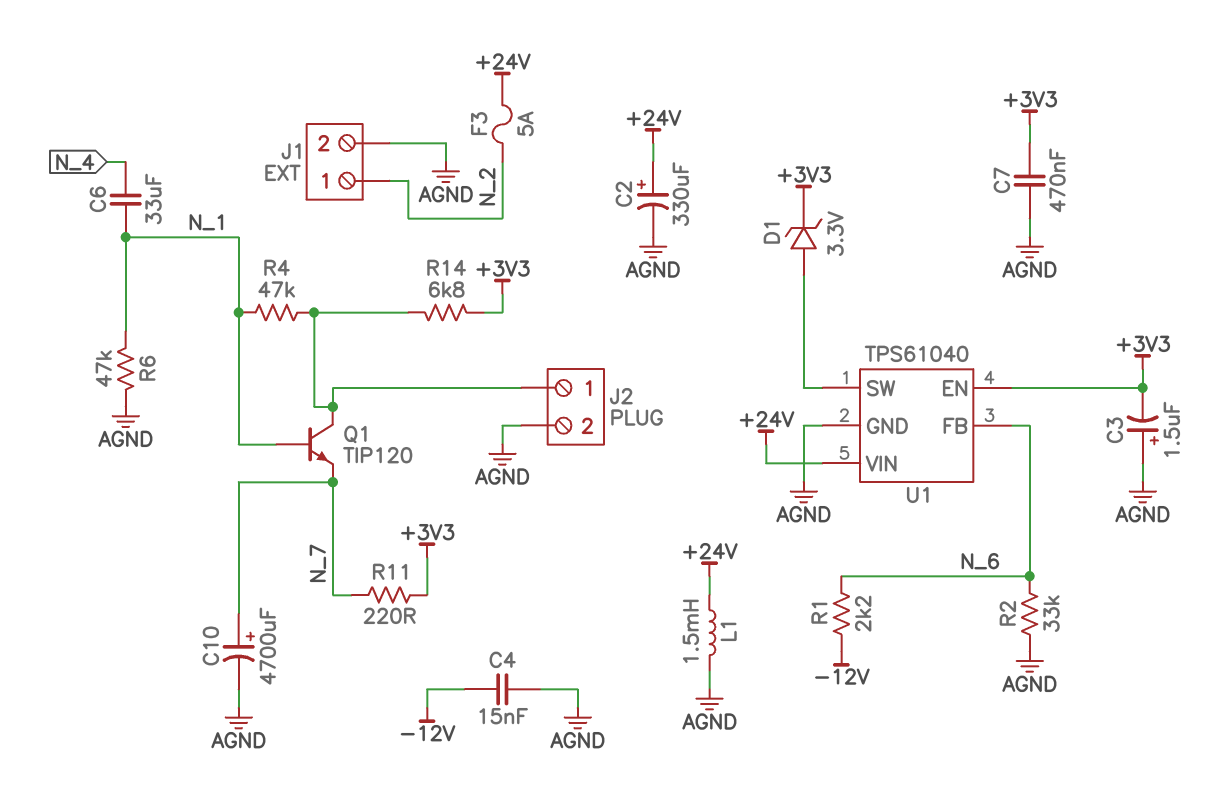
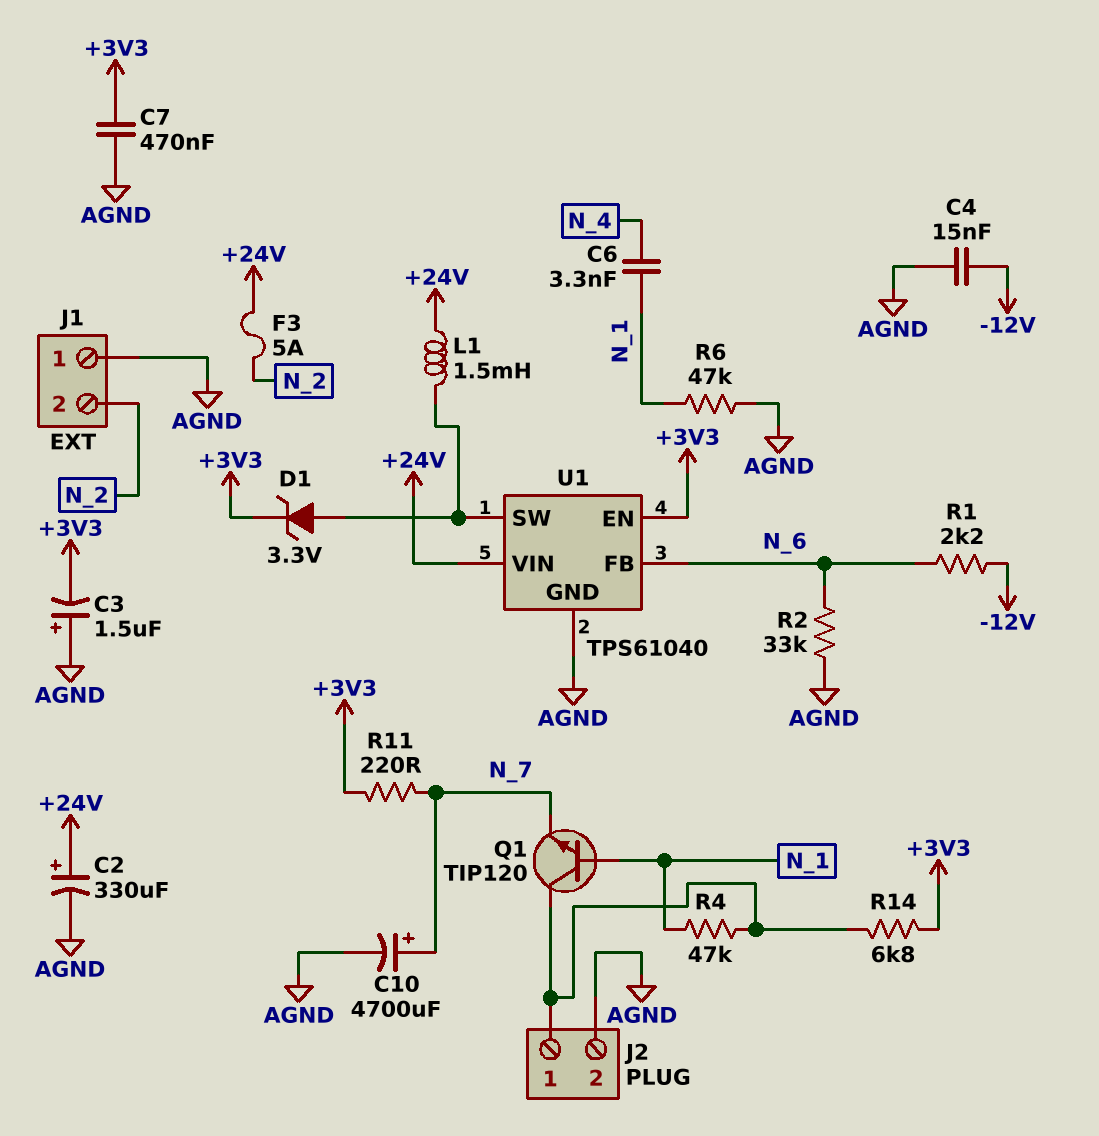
C6: 33uF (N_1, N_4) -> 3.3nF (N_1, N_4)
J1 pin 1: N_2 -> AGND
J1 pin 2: AGND -> N_2
L1: 1.5mH (+24V, AGND) -> 1.5mH (+24V, U1/SW)

